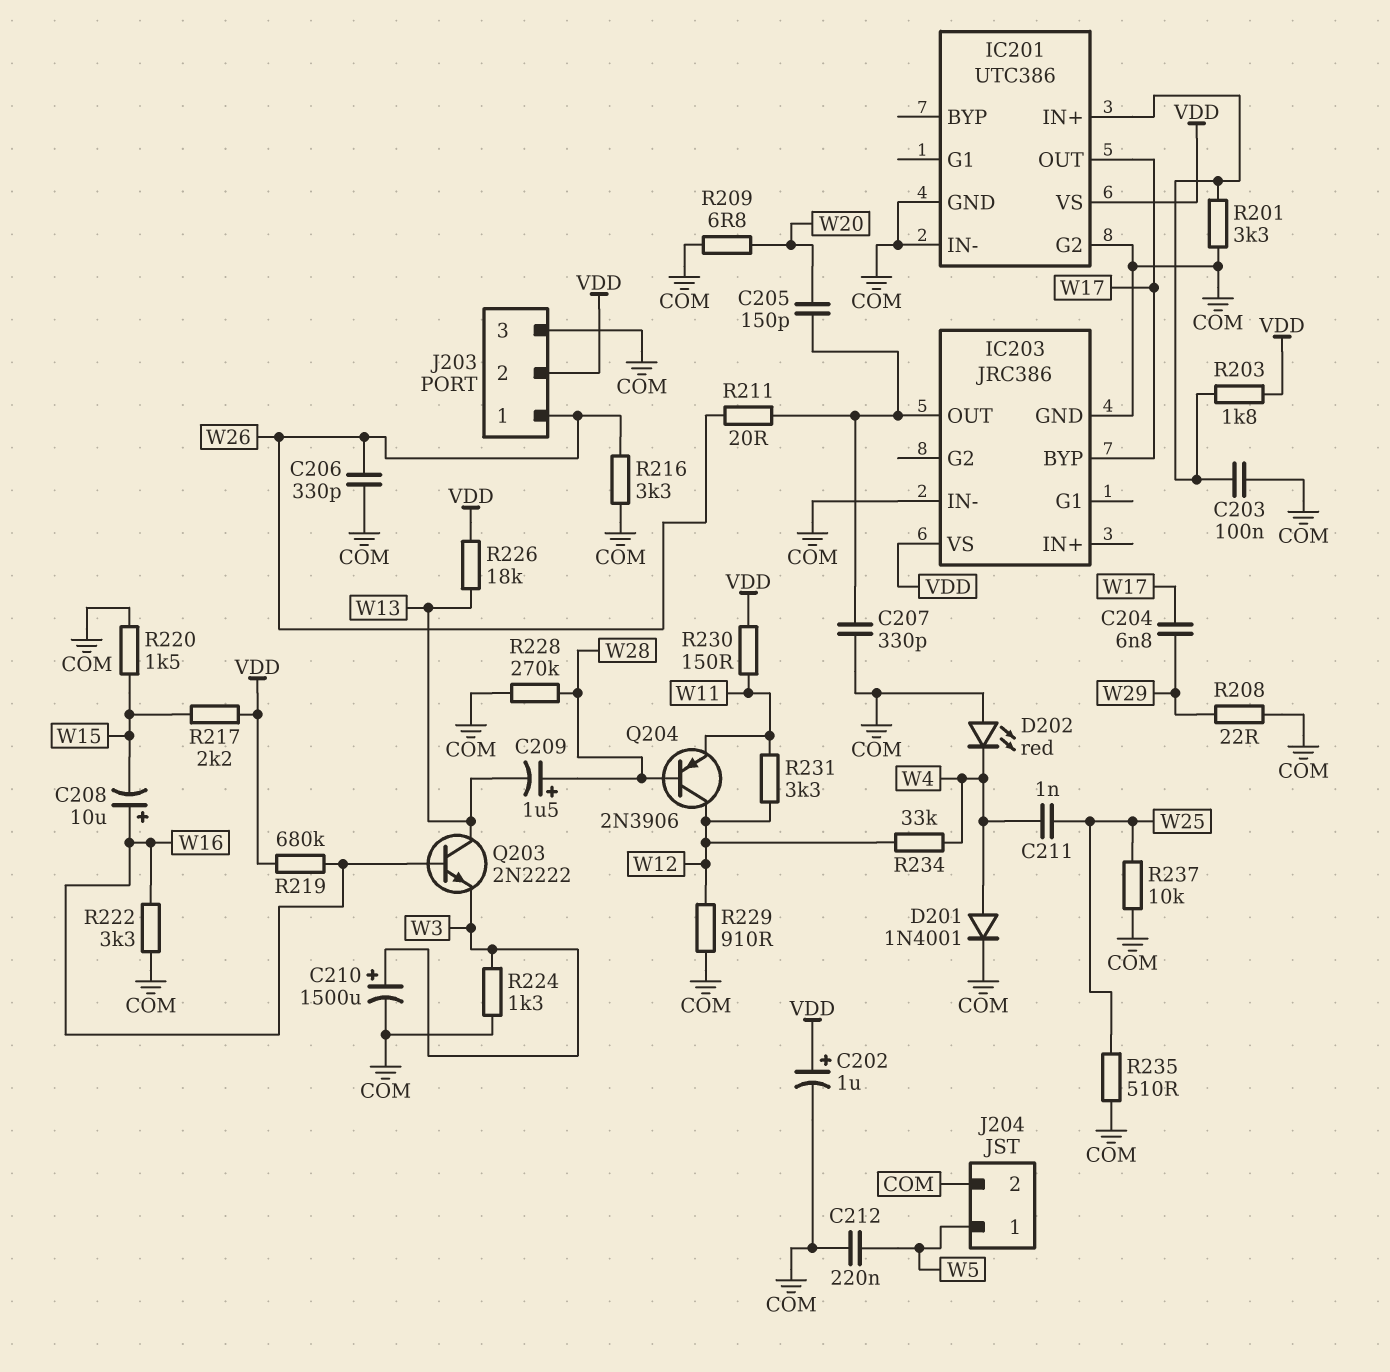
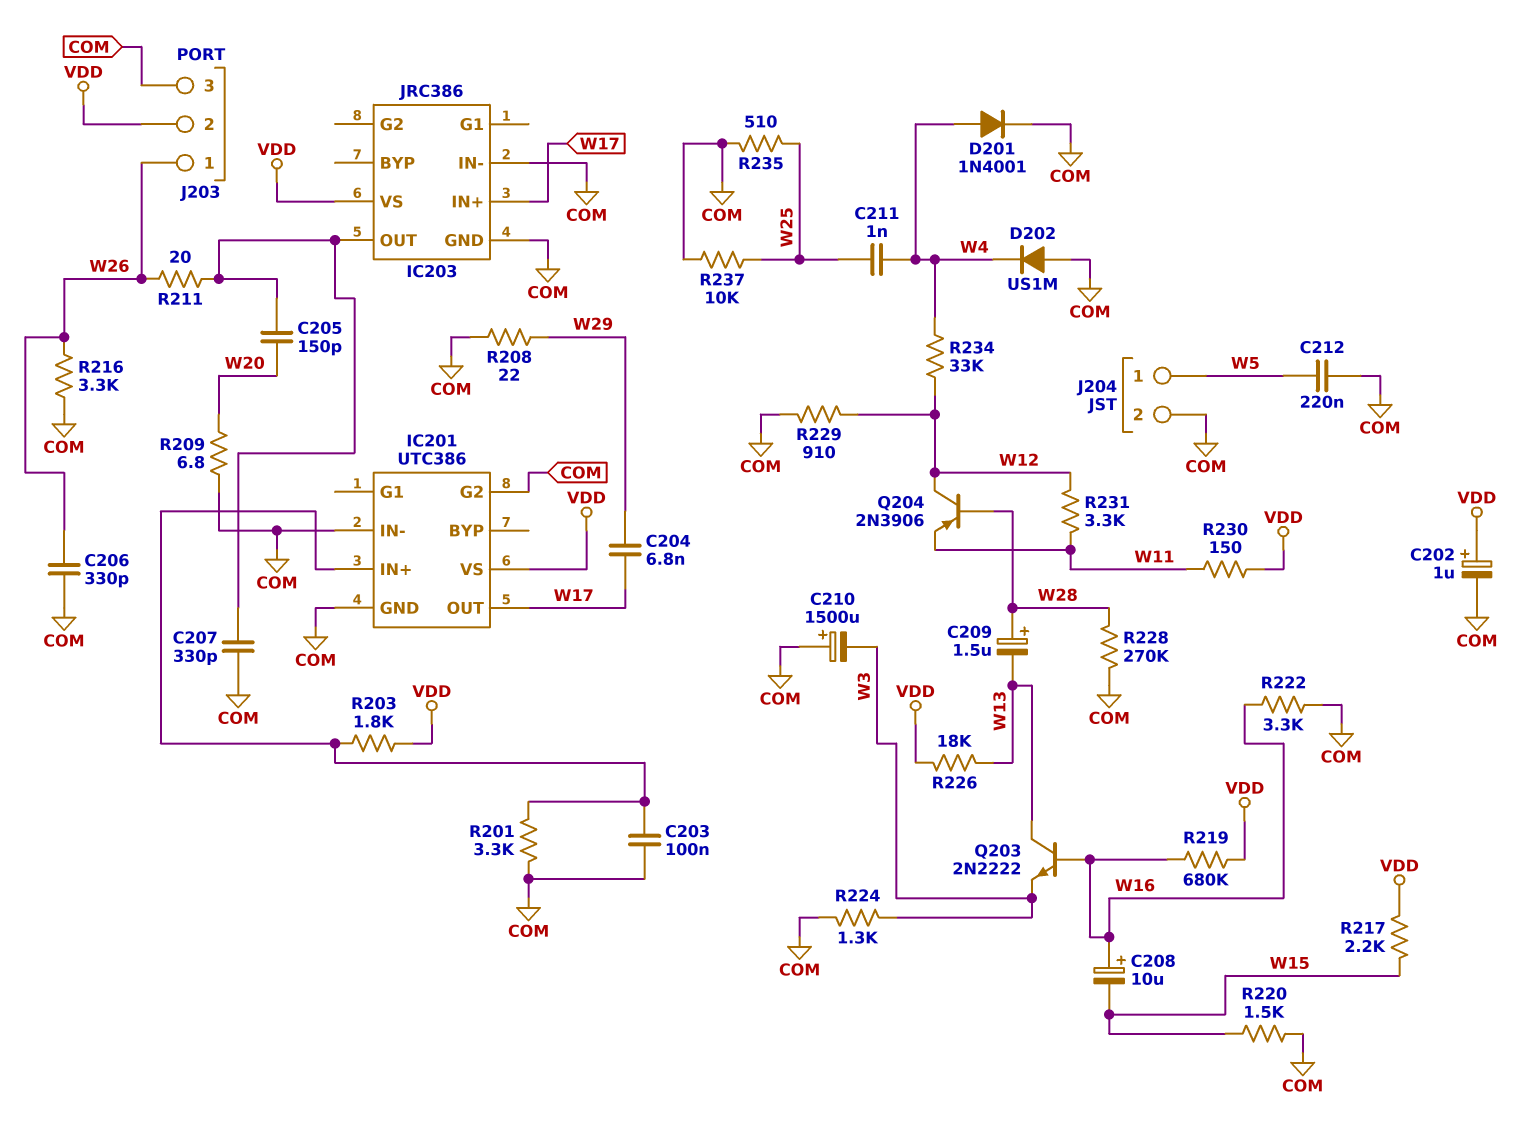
C210: 1500uF (plus W3, minus COM) -> 1500uF (plus COM, minus W3)
D202: LED red (A COM, K W4) -> diode US1M (A COM, K W4)
IC203 pin BYP: W17 -> none
IC203 pin IN+: none -> W17

